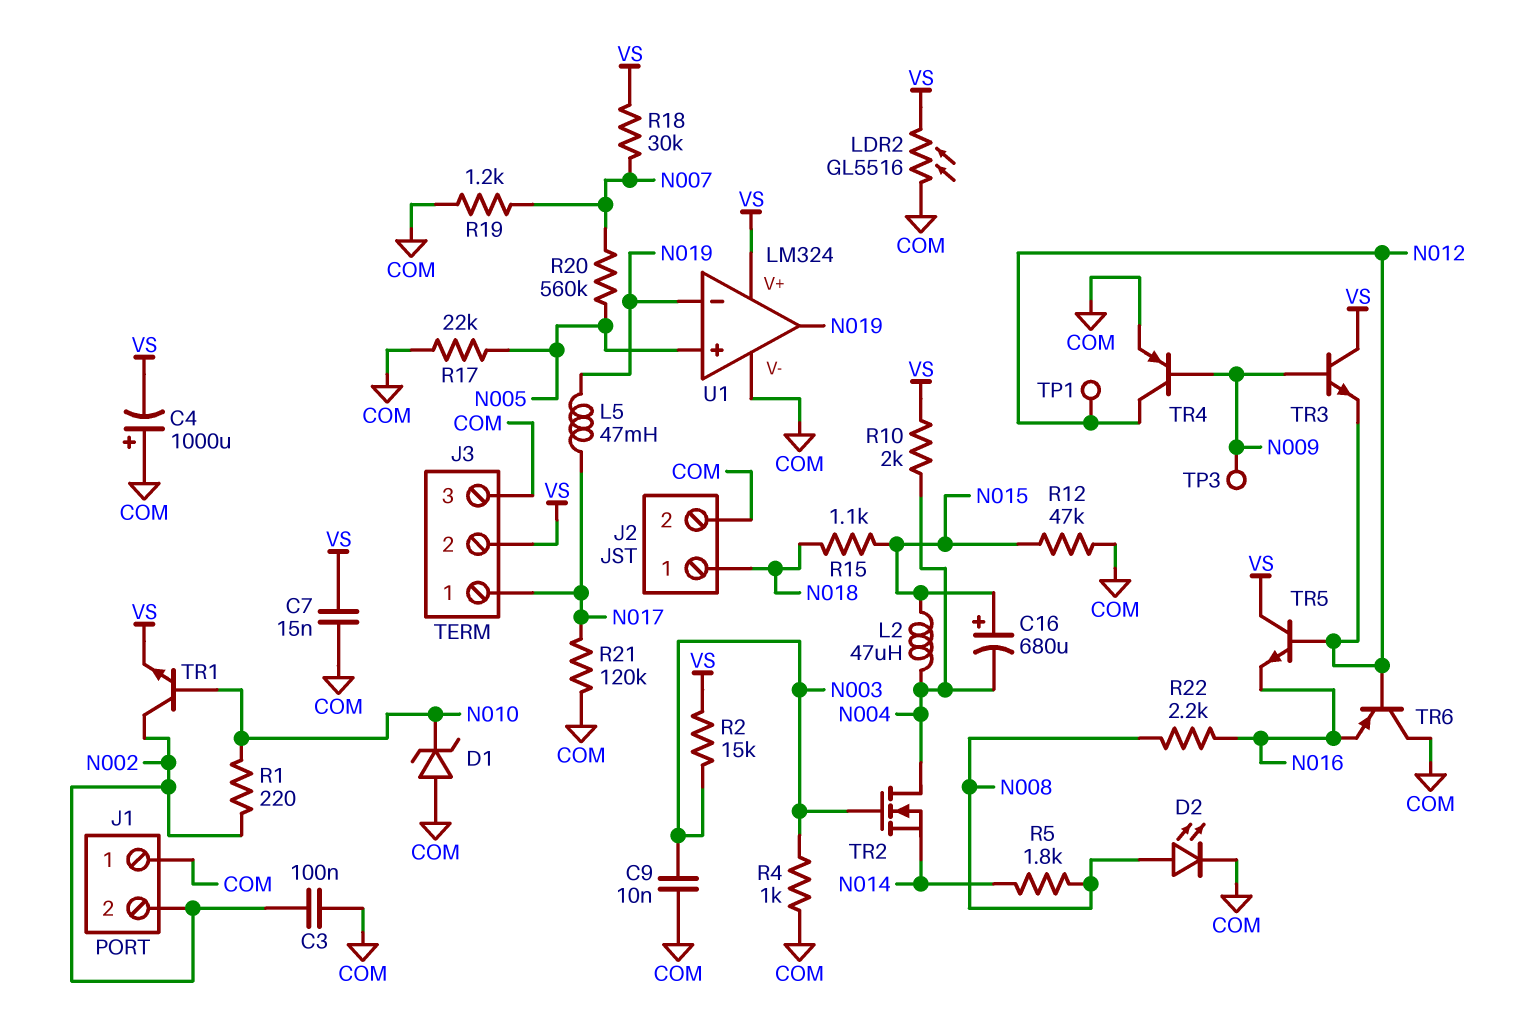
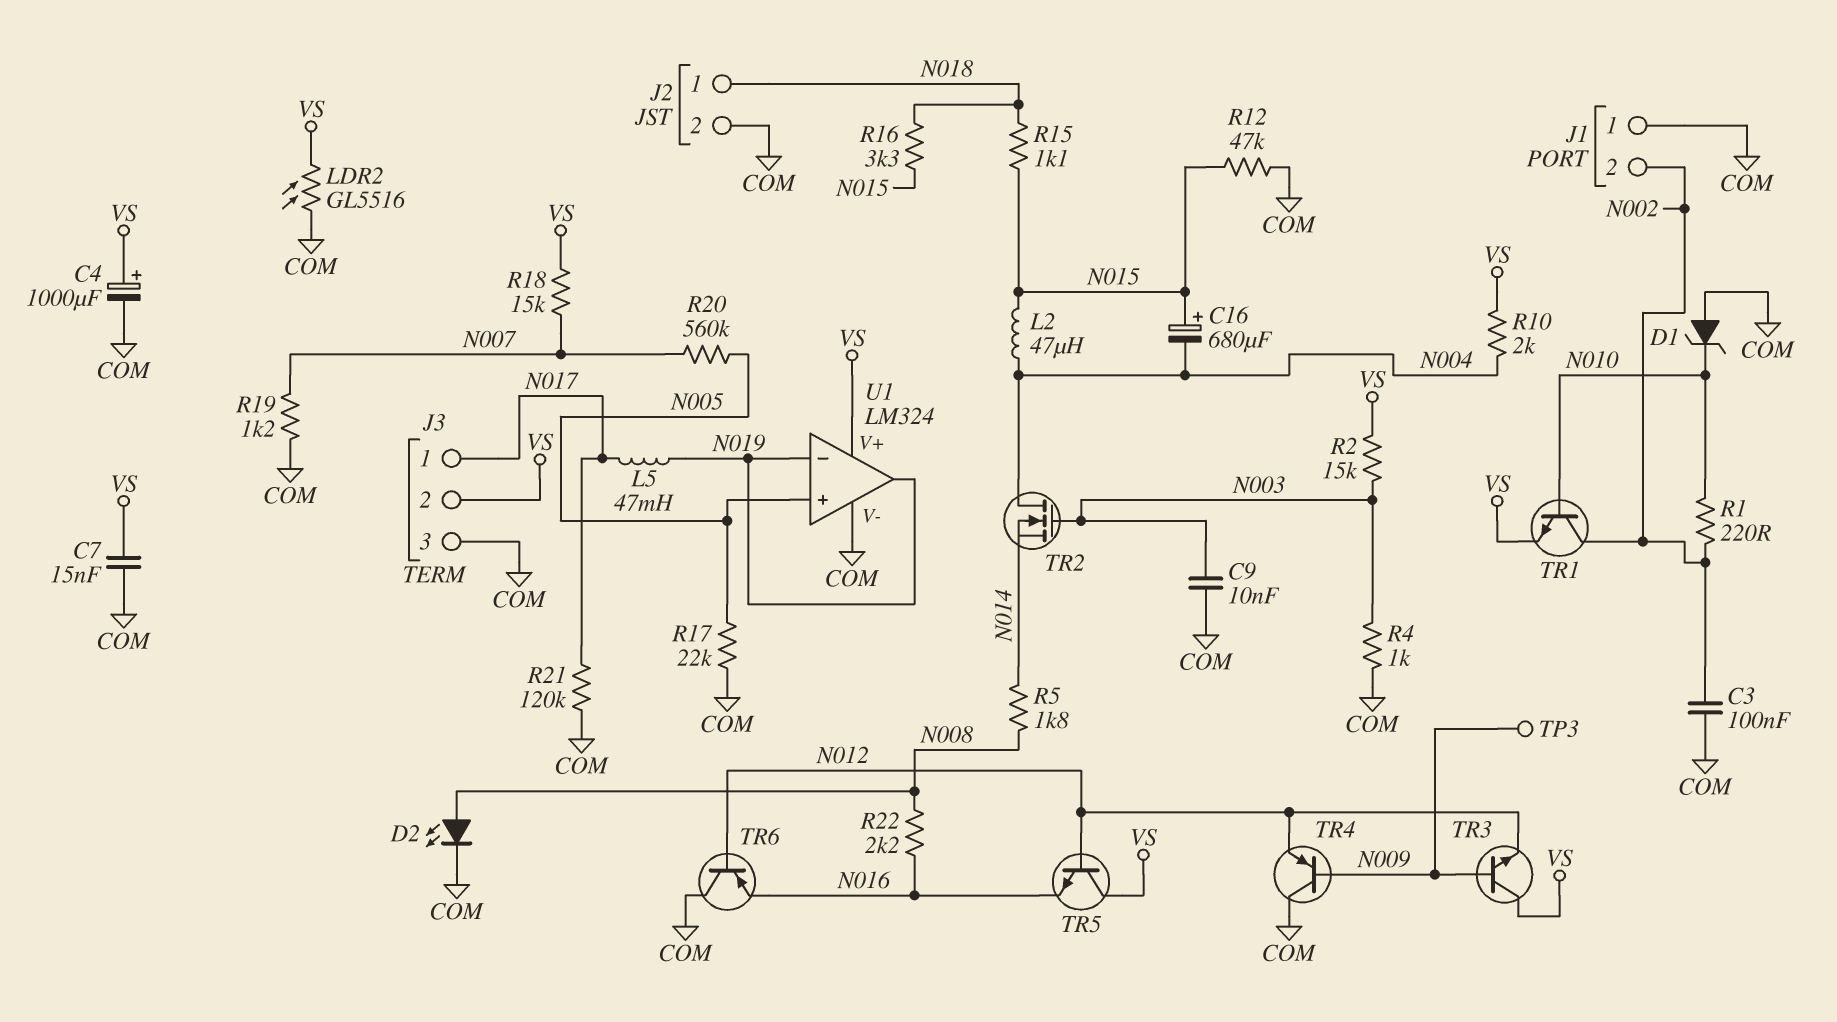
C4: 1000uF (plus COM, minus VS) -> 1000uF (plus VS, minus COM)
R16: none -> 3.3k (N015, N018)
R18: 30k (N007, VS) -> 15k (N007, VS)
TP1: test point (N012) -> none
TR4: PNP (B N009, C N012, E COM) -> PNP (B N009, C COM, E N012)

